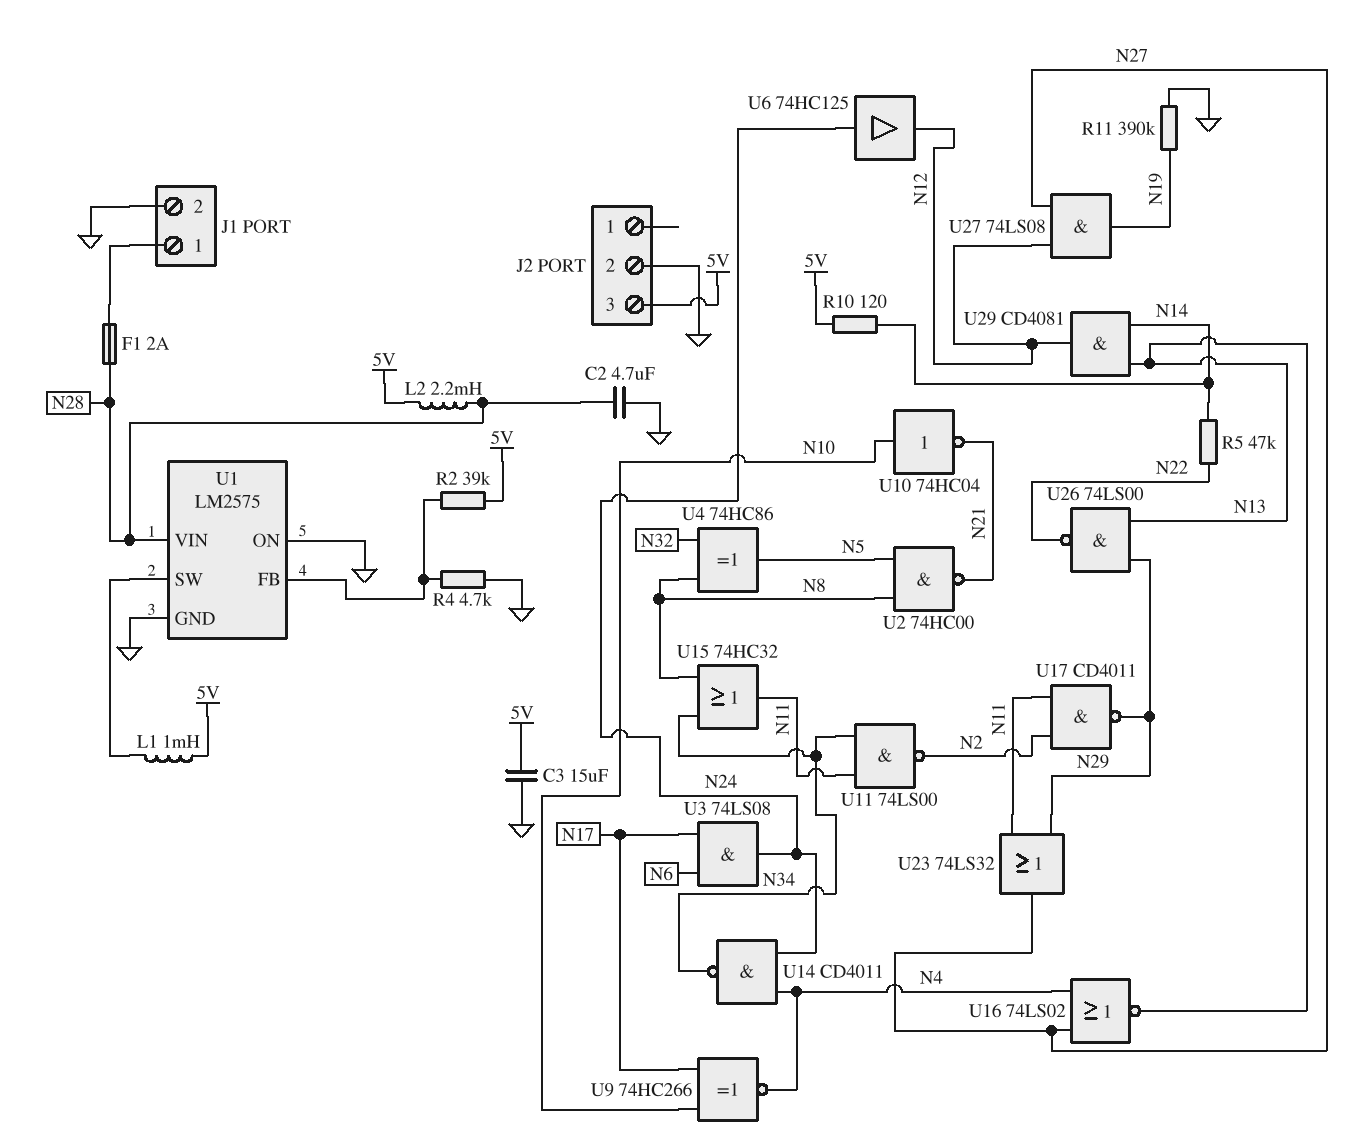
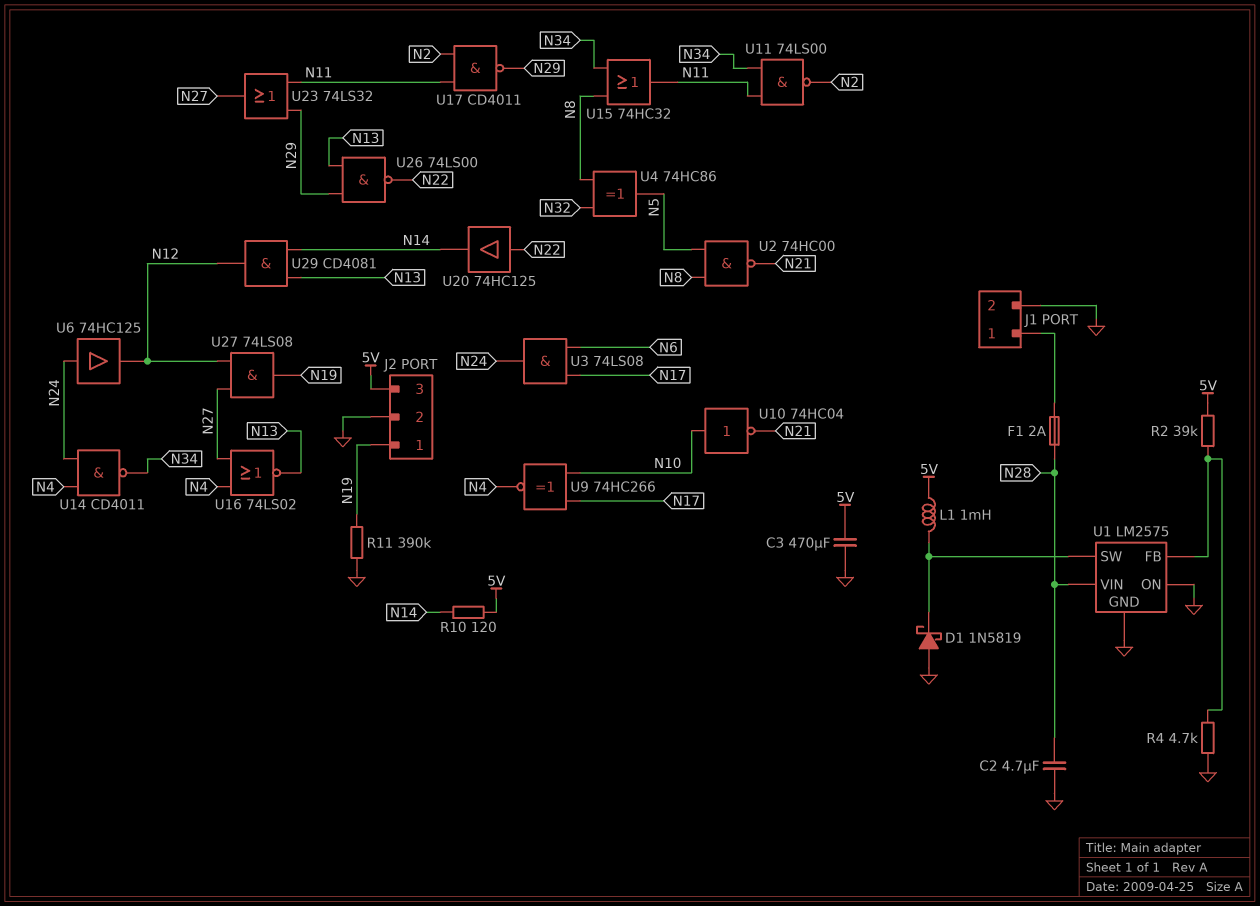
C3: 15uF (5V, GND) -> 470uF (5V, GND)
D1: none -> schottky 1N5819 (A GND, K U1/SW)
J2 pin 1: none -> N19
L2: 2.2mH (5V, N28) -> none
R5: 47k (N14, N22) -> none
U20: none -> buffer 74HC125 (in N22, out N14)

